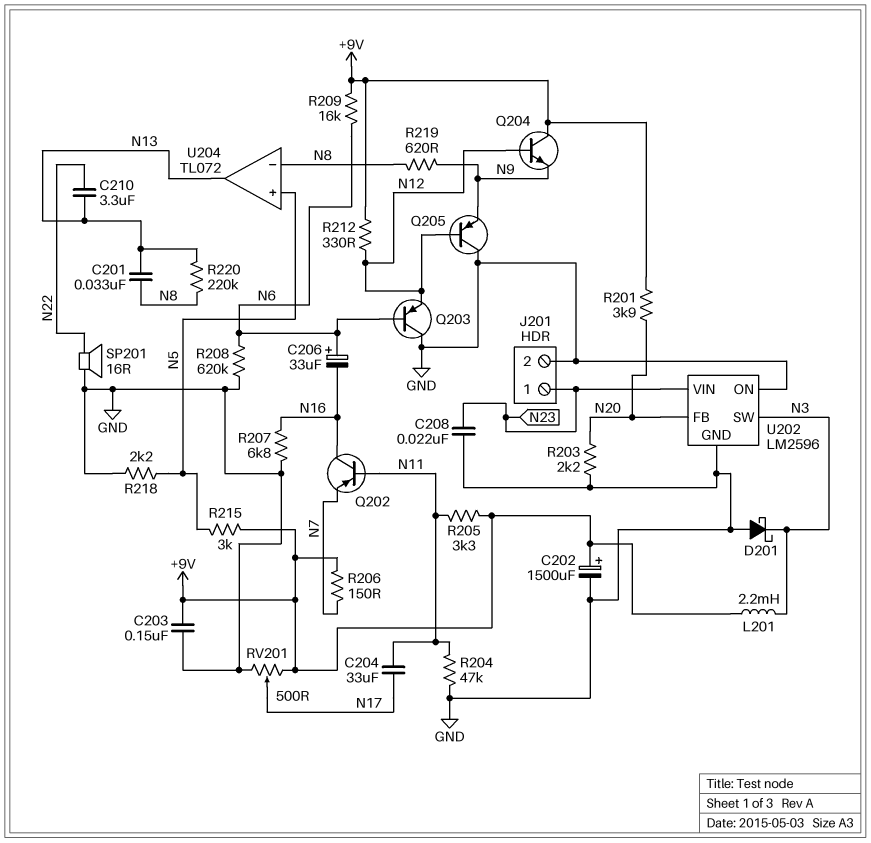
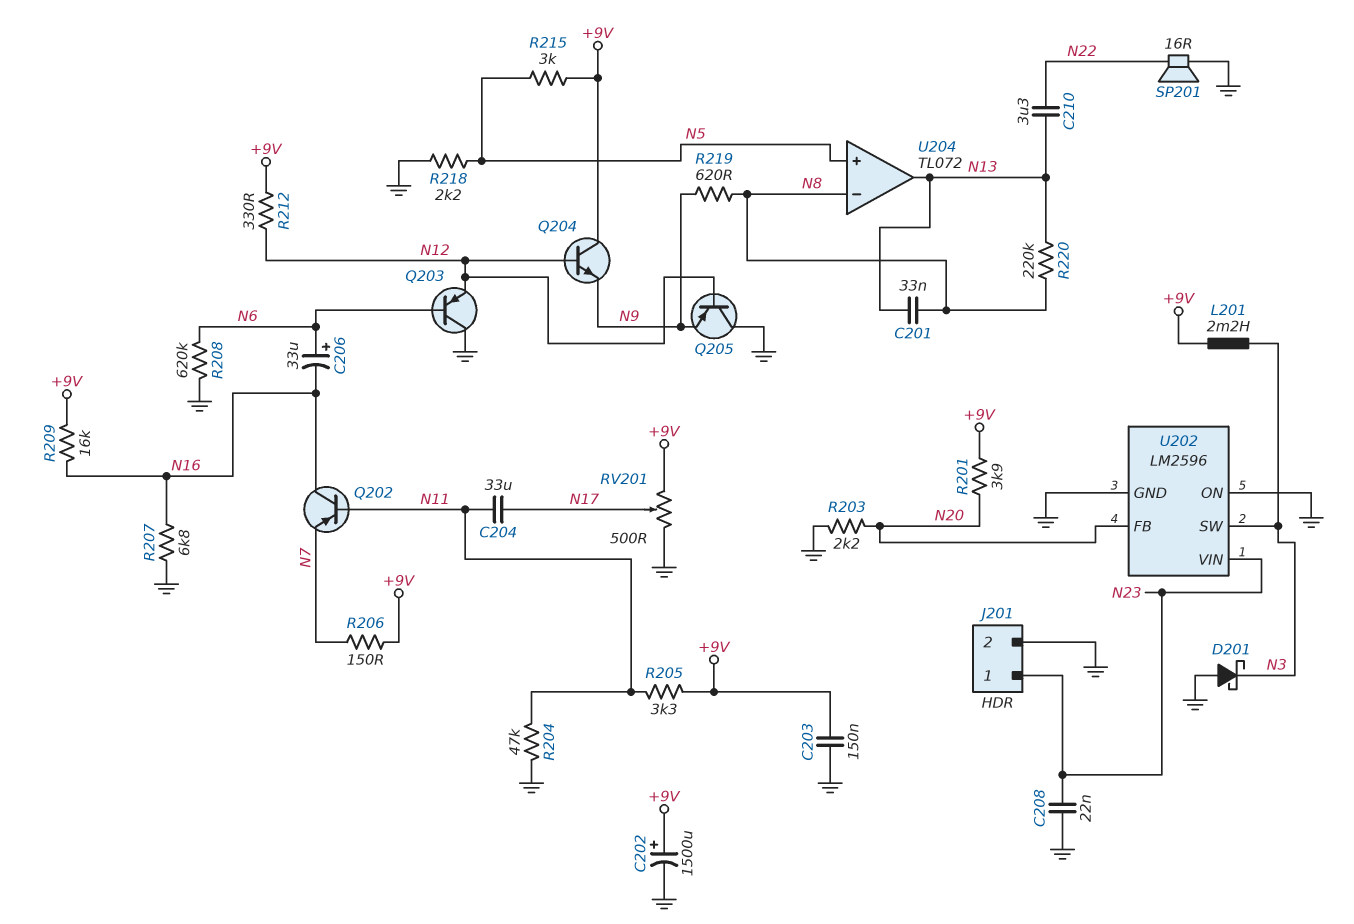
R209: 16k (+9V, N6) -> 16k (+9V, N16)

